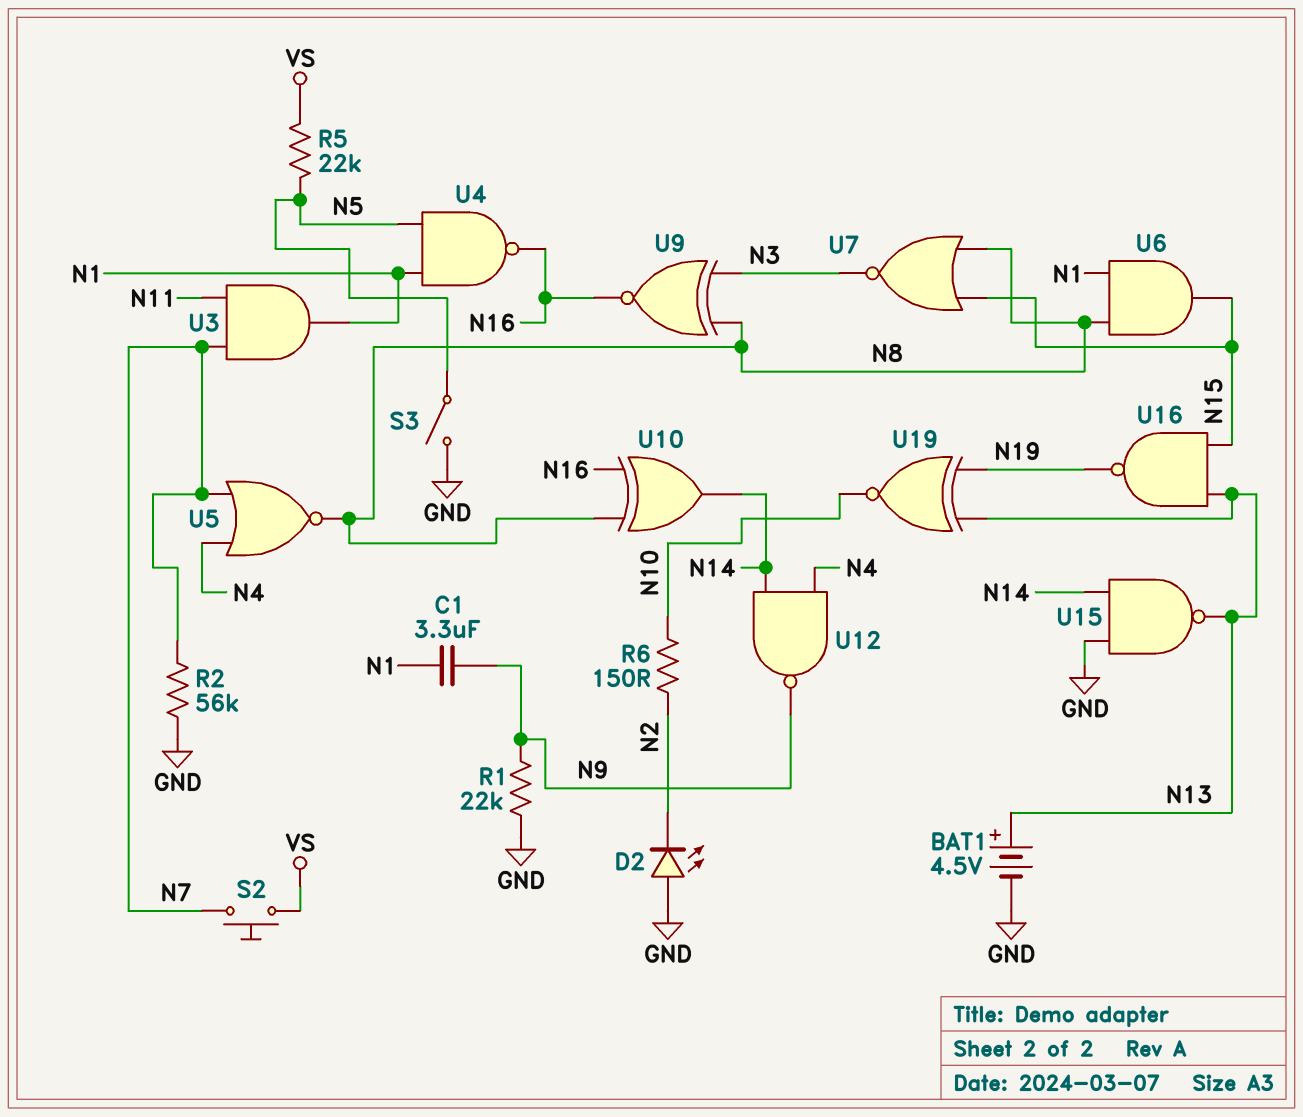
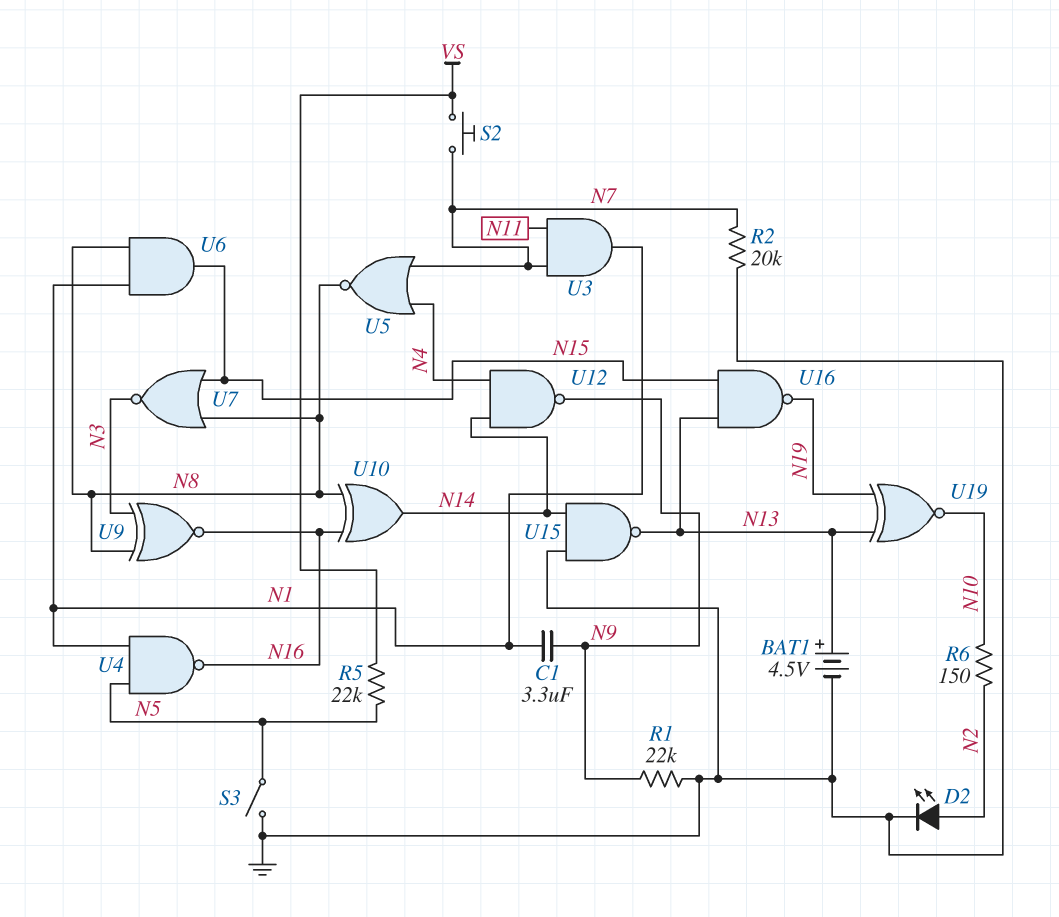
D2: LED (A GND, K N2) -> LED (A N2, K GND)
R2: 56k (GND, N7) -> 20k (GND, N7)

